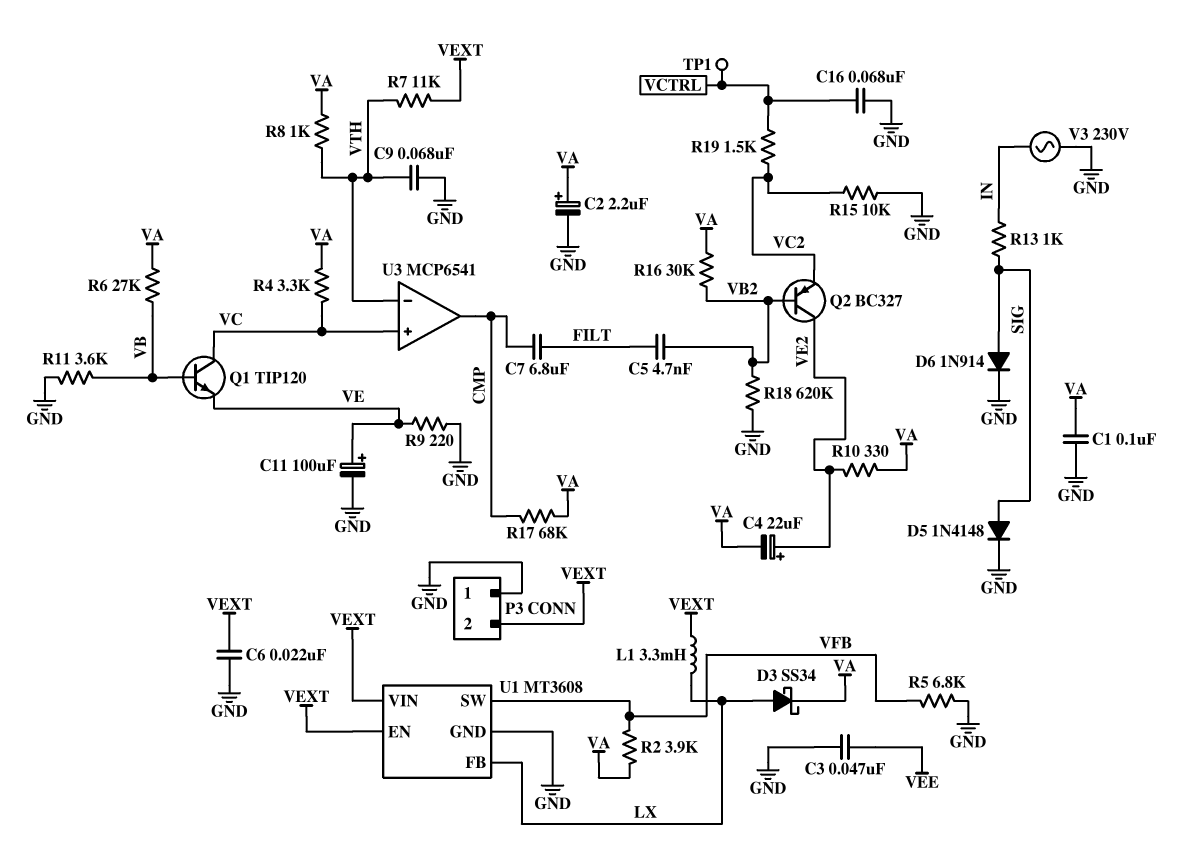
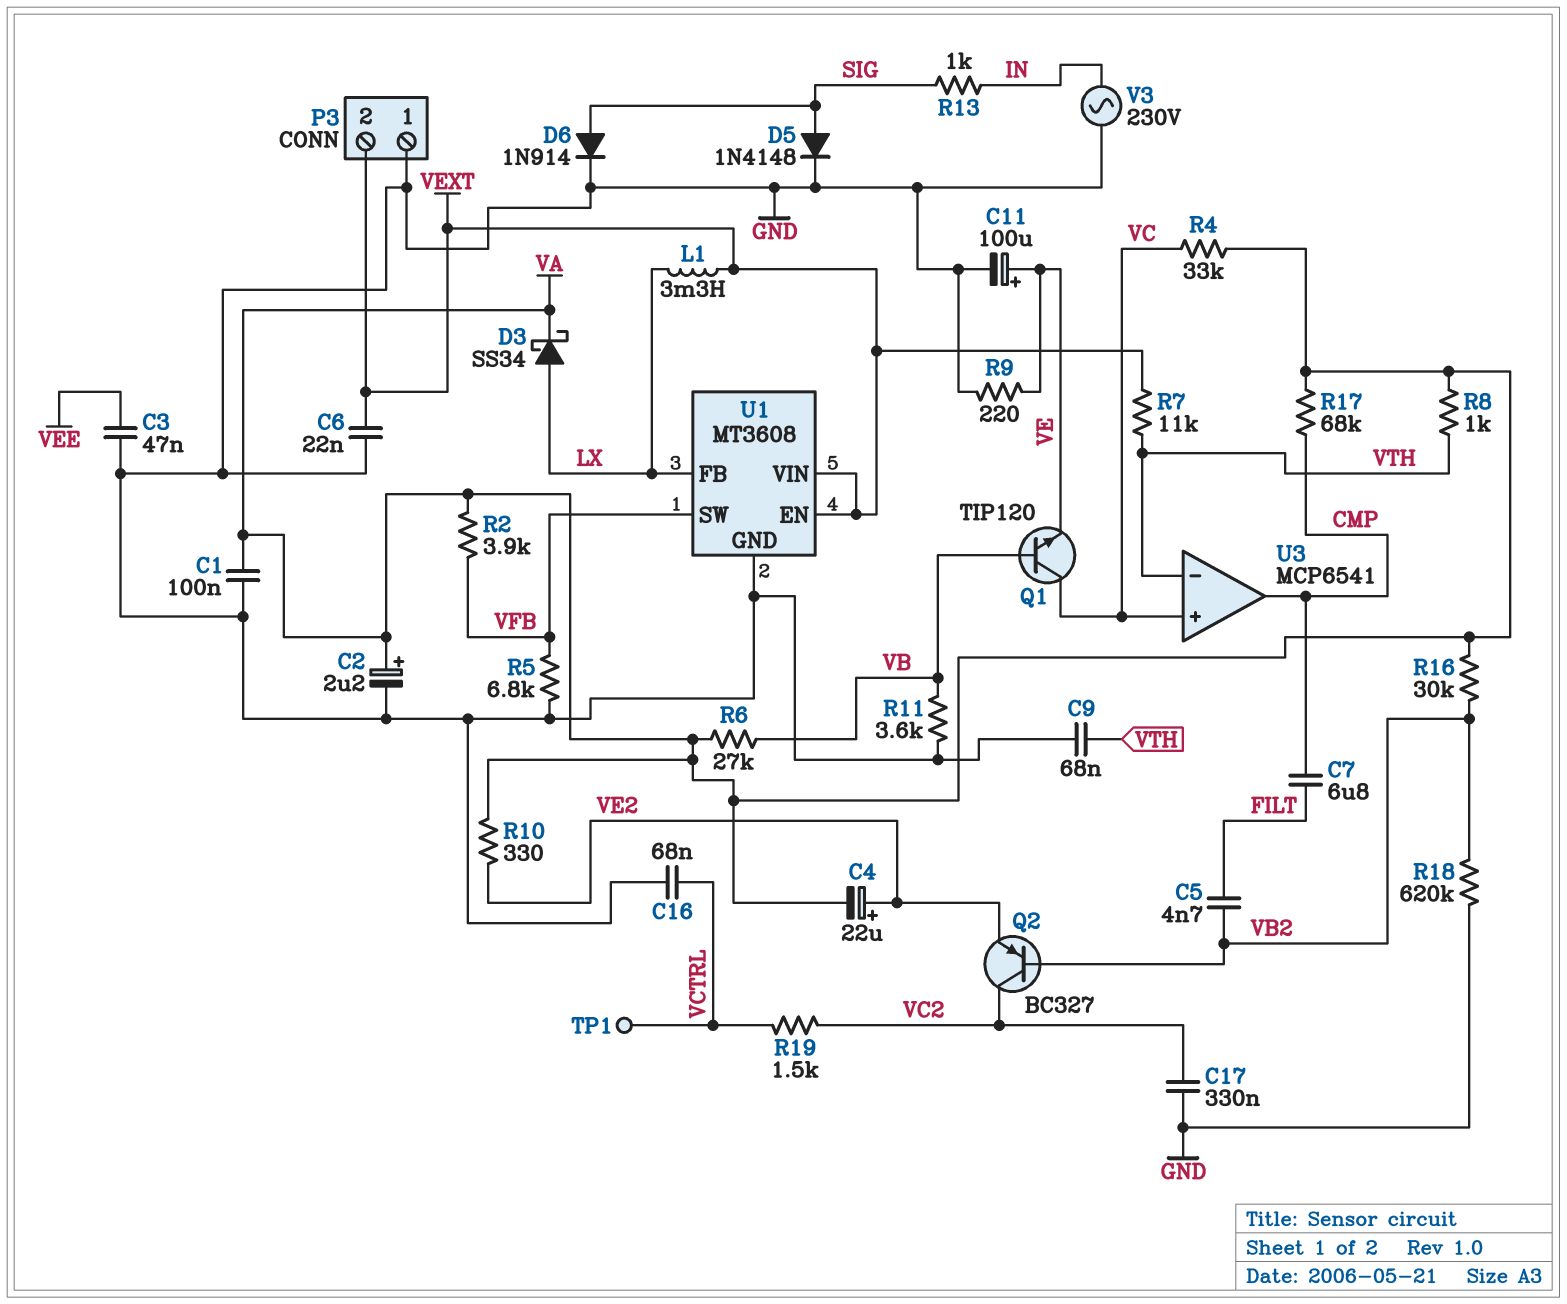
C17: none -> 330nF (GND, VC2)
Q2: PNP BC327 (B VB2, C VE2, E VC2) -> PNP BC327 (B VB2, C VC2, E VE2)
R4: 3.3k (VA, VC) -> 33k (VA, VC)
R15: 10k (GND, VC2) -> none

